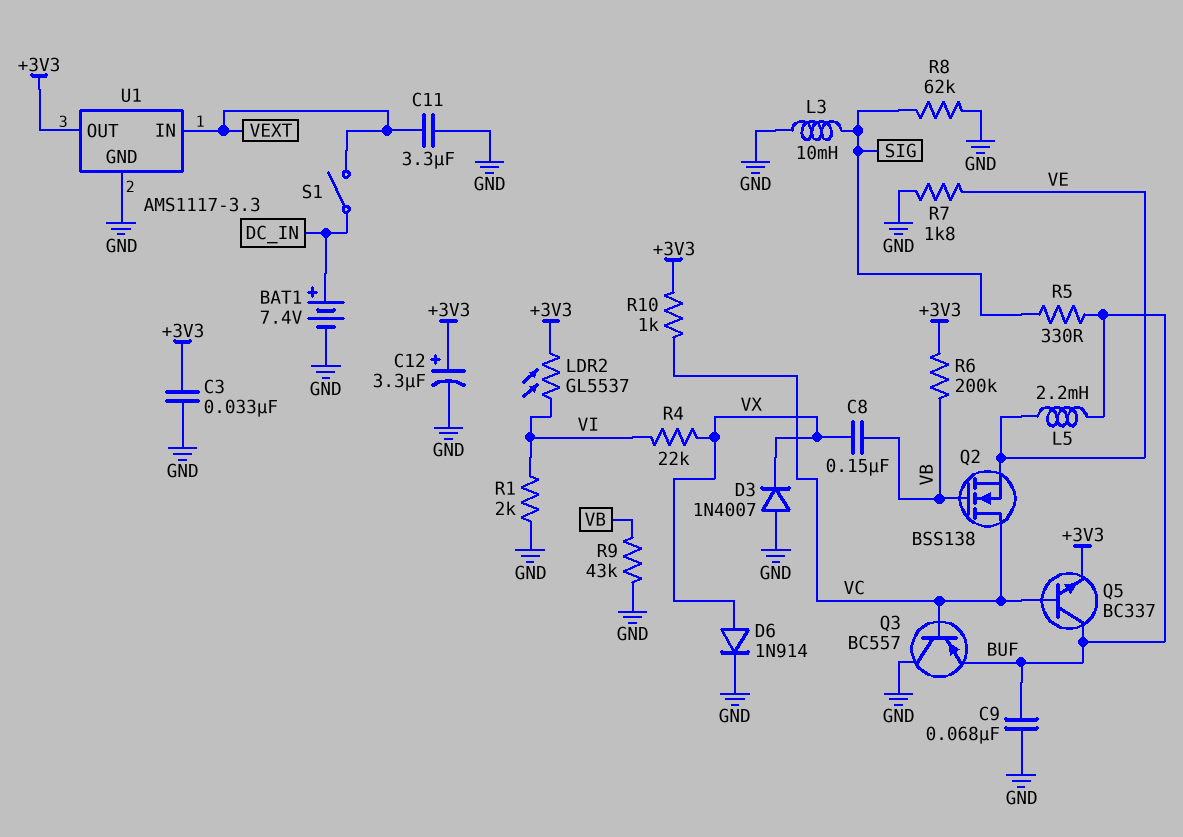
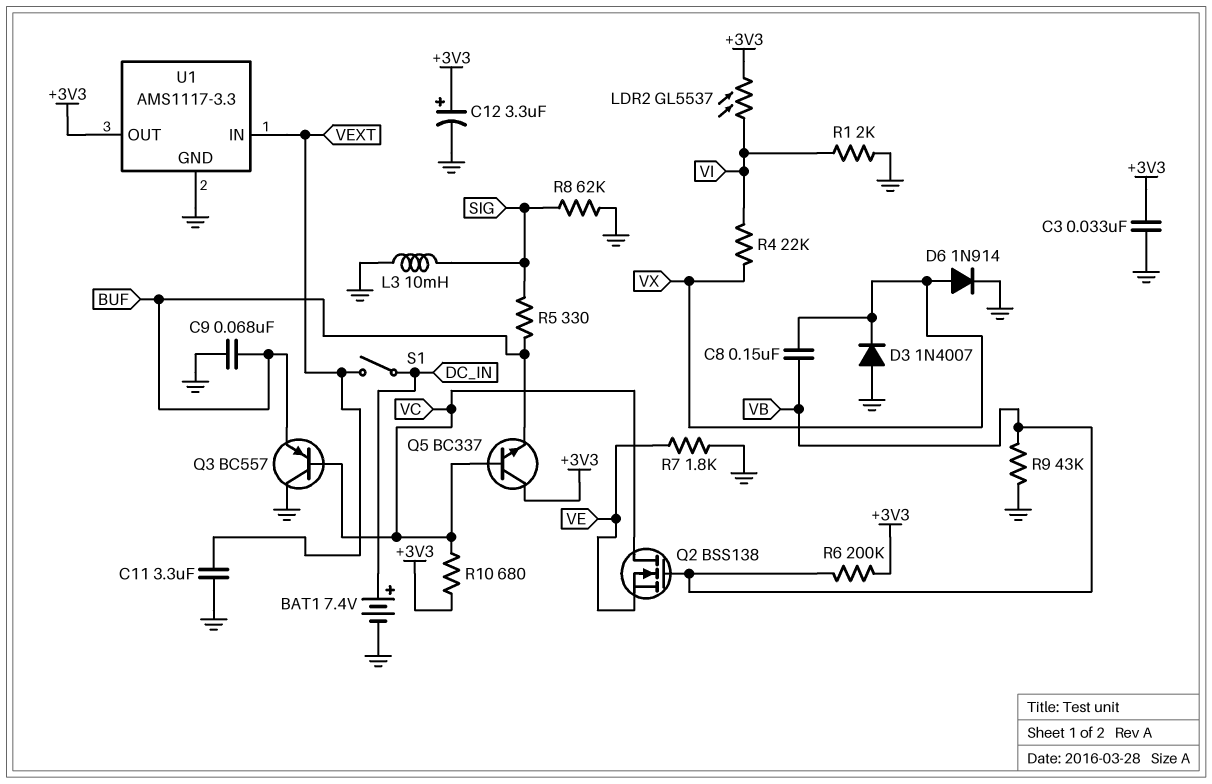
L5: 2.2mH (BUF, VE) -> none
Q5: NPN BC337 (B VC, C BUF, E +3V3) -> NPN BC337 (B VC, C +3V3, E BUF)
R10: 1k (+3V3, VC) -> 680 (+3V3, VC)

